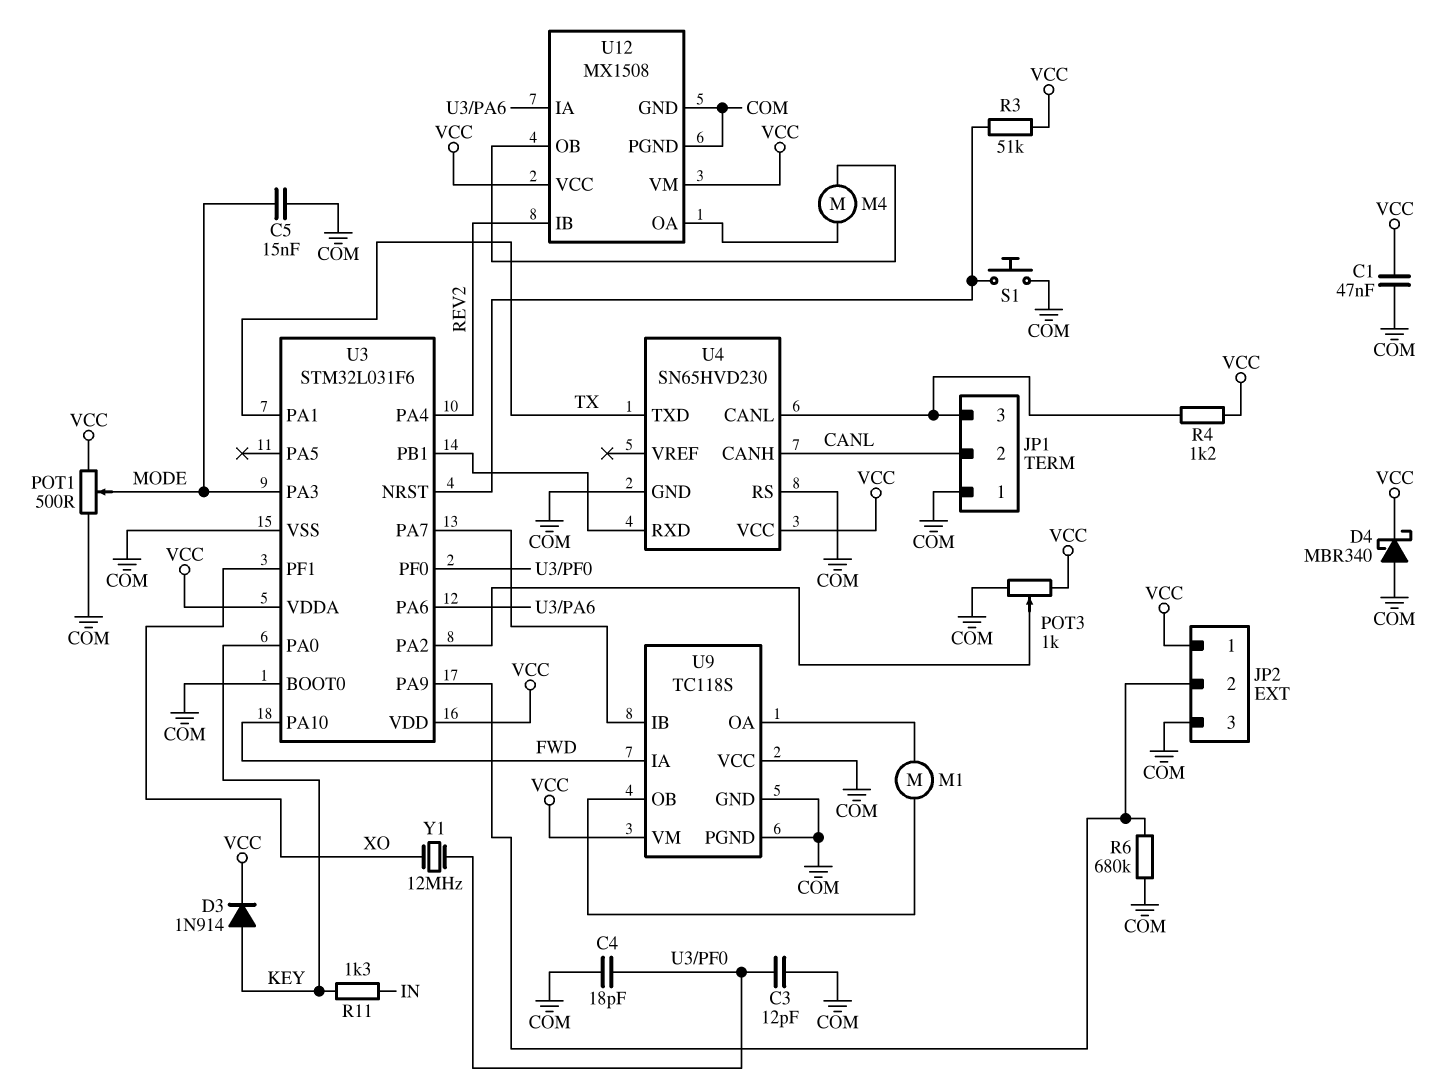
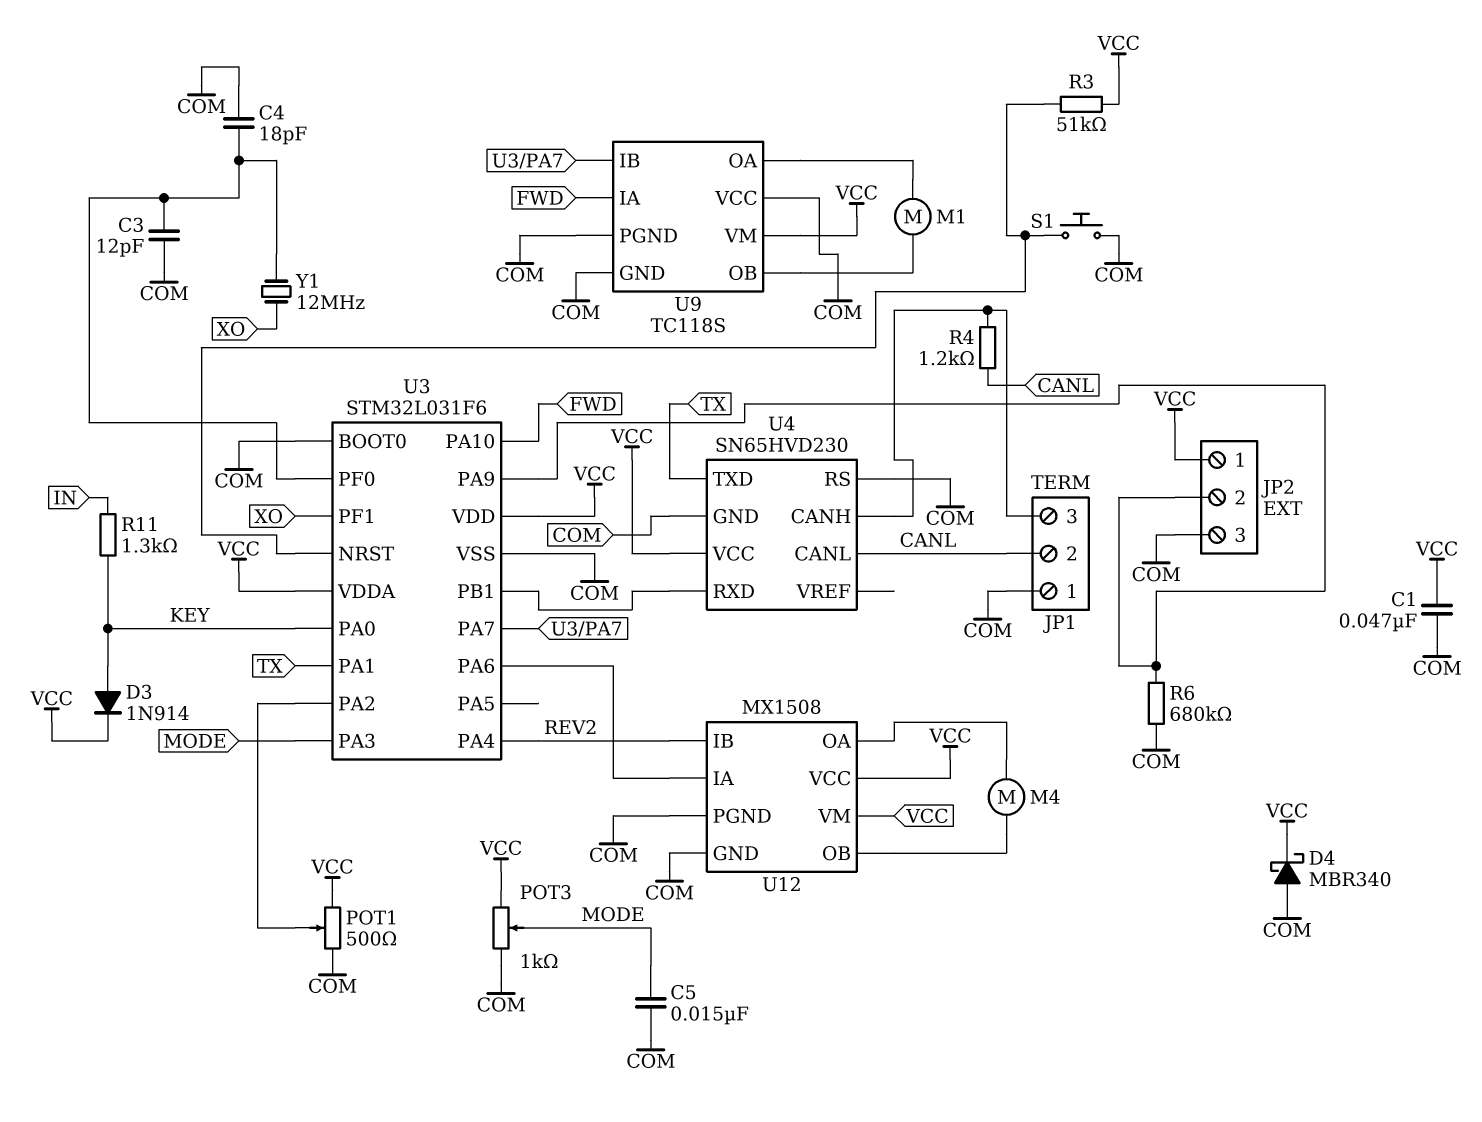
POT1: 500 (COM, VCC, wiper MODE) -> 500 (COM, VCC, wiper U3/PA2)
POT3: 1k (COM, VCC, wiper U3/PA2) -> 1k (COM, VCC, wiper MODE)
R4: 1.2k (JP1/3, VCC) -> 1.2k (CANL, JP1/3)
U4 pin CANH: CANL -> JP1/3
U4 pin CANL: JP1/3 -> CANL

